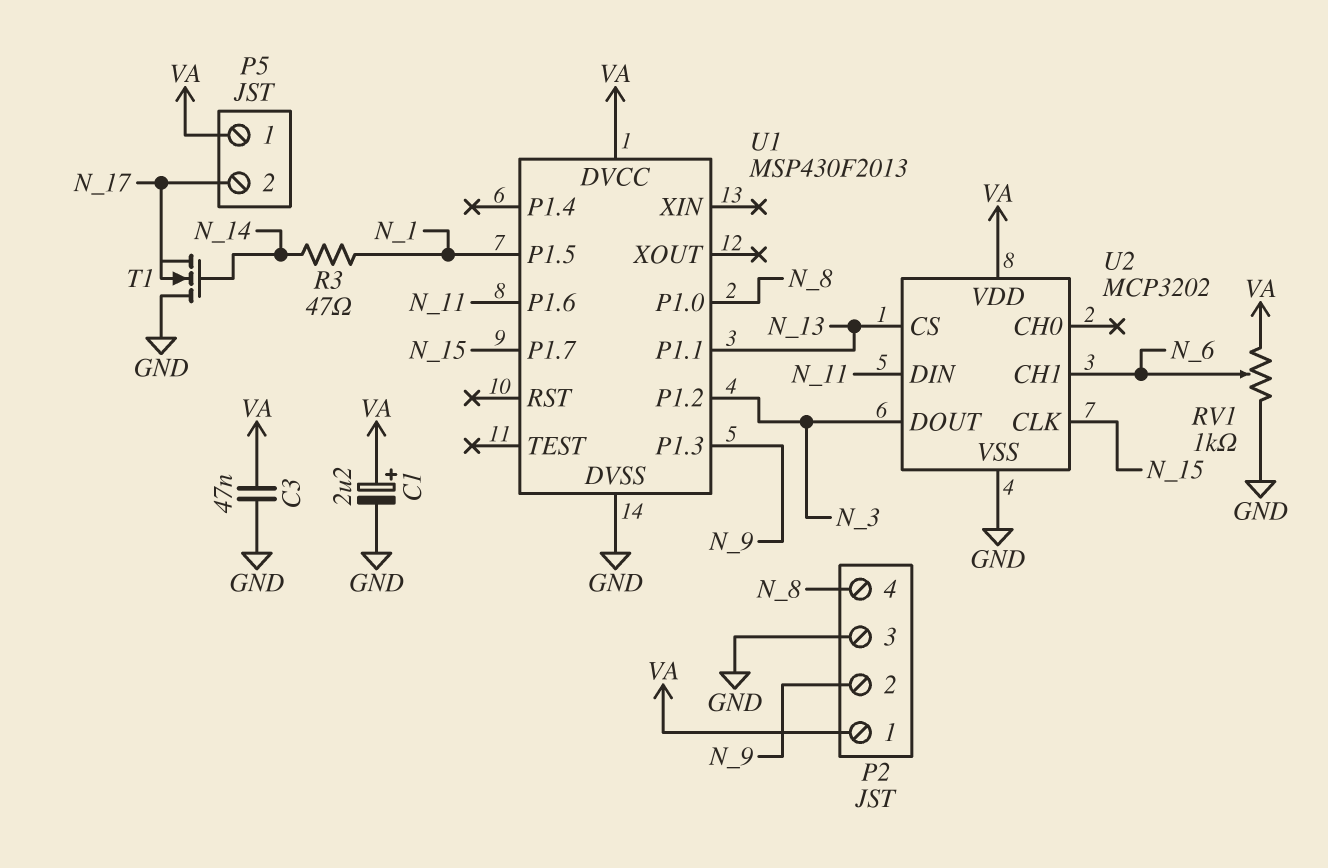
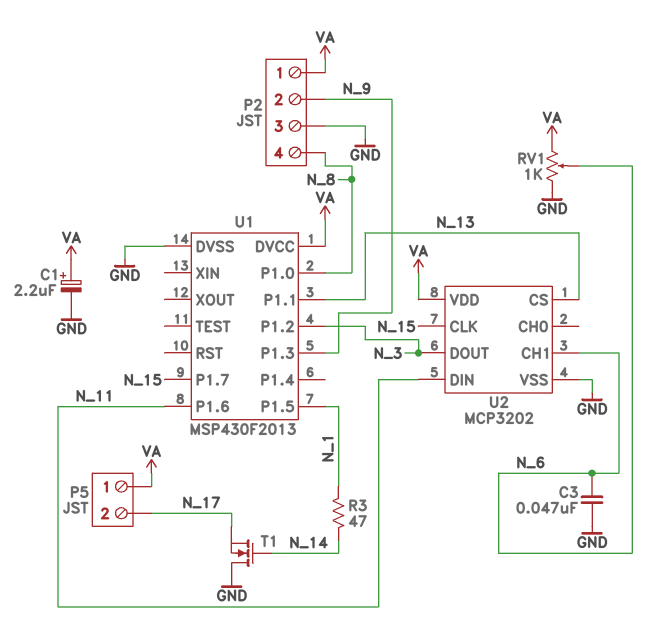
C3: 47nF (GND, VA) -> 47nF (GND, N_6)

